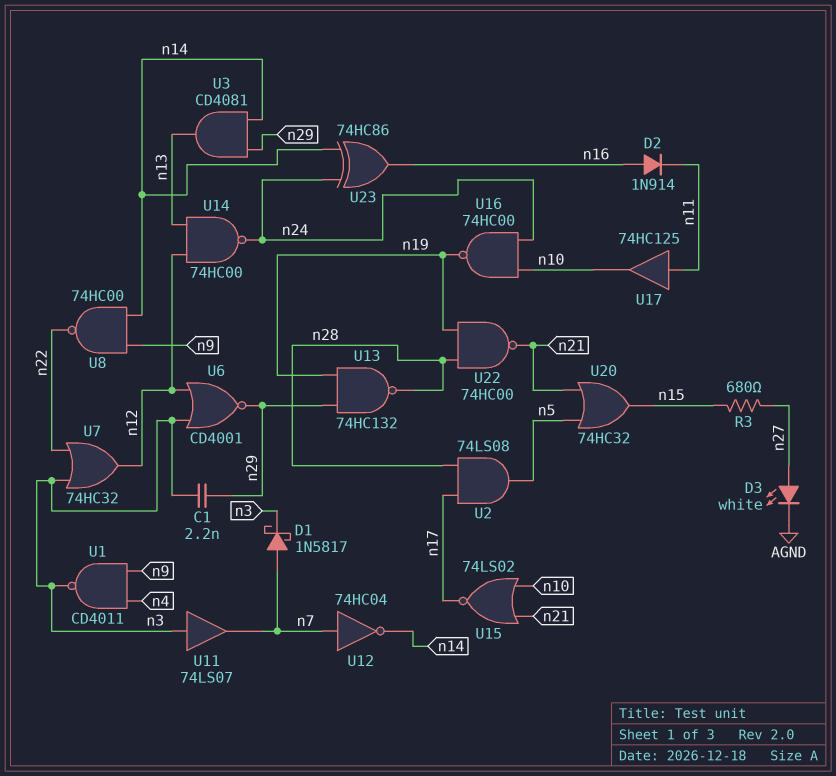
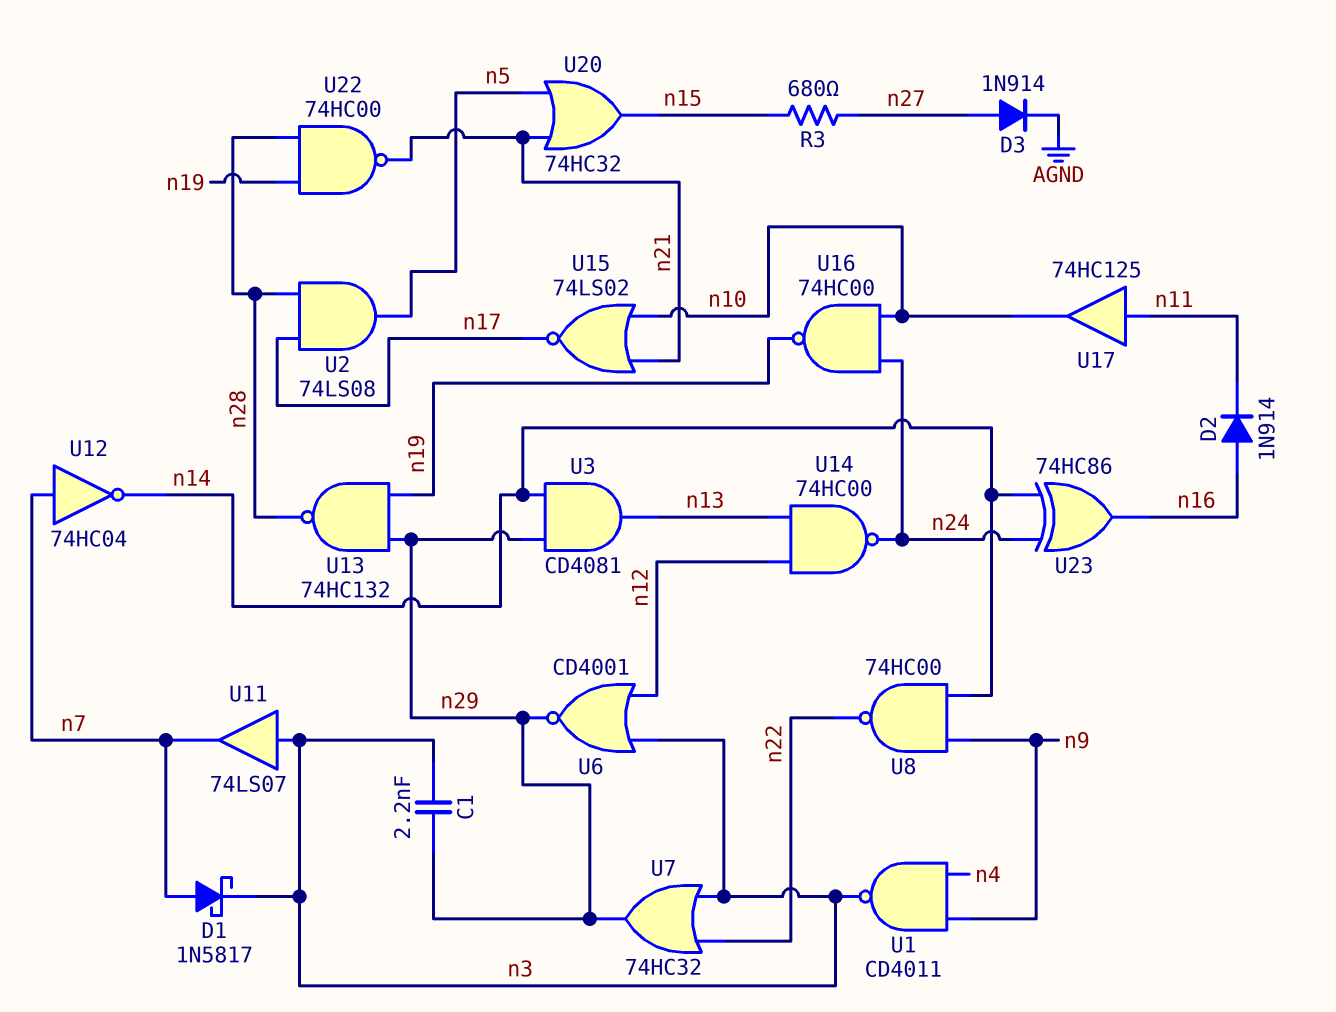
D3: LED white (A n27, K AGND) -> diode 1N914 (A n27, K AGND)
U7: OR 74HC32 (in n3, in n22, out n12) -> OR 74HC32 (in n3, in n22, out n29)

